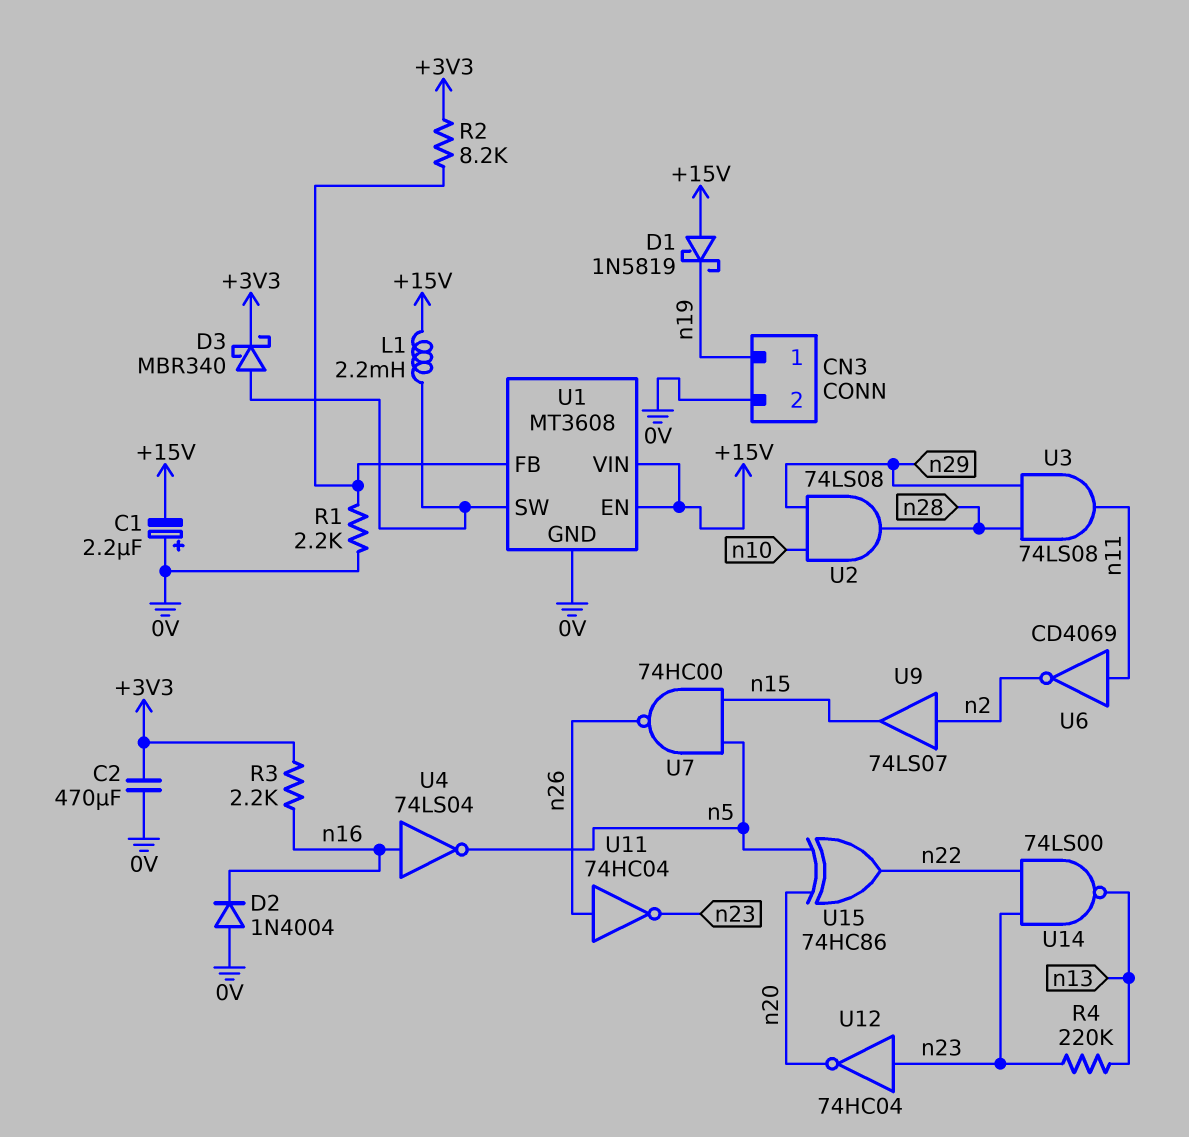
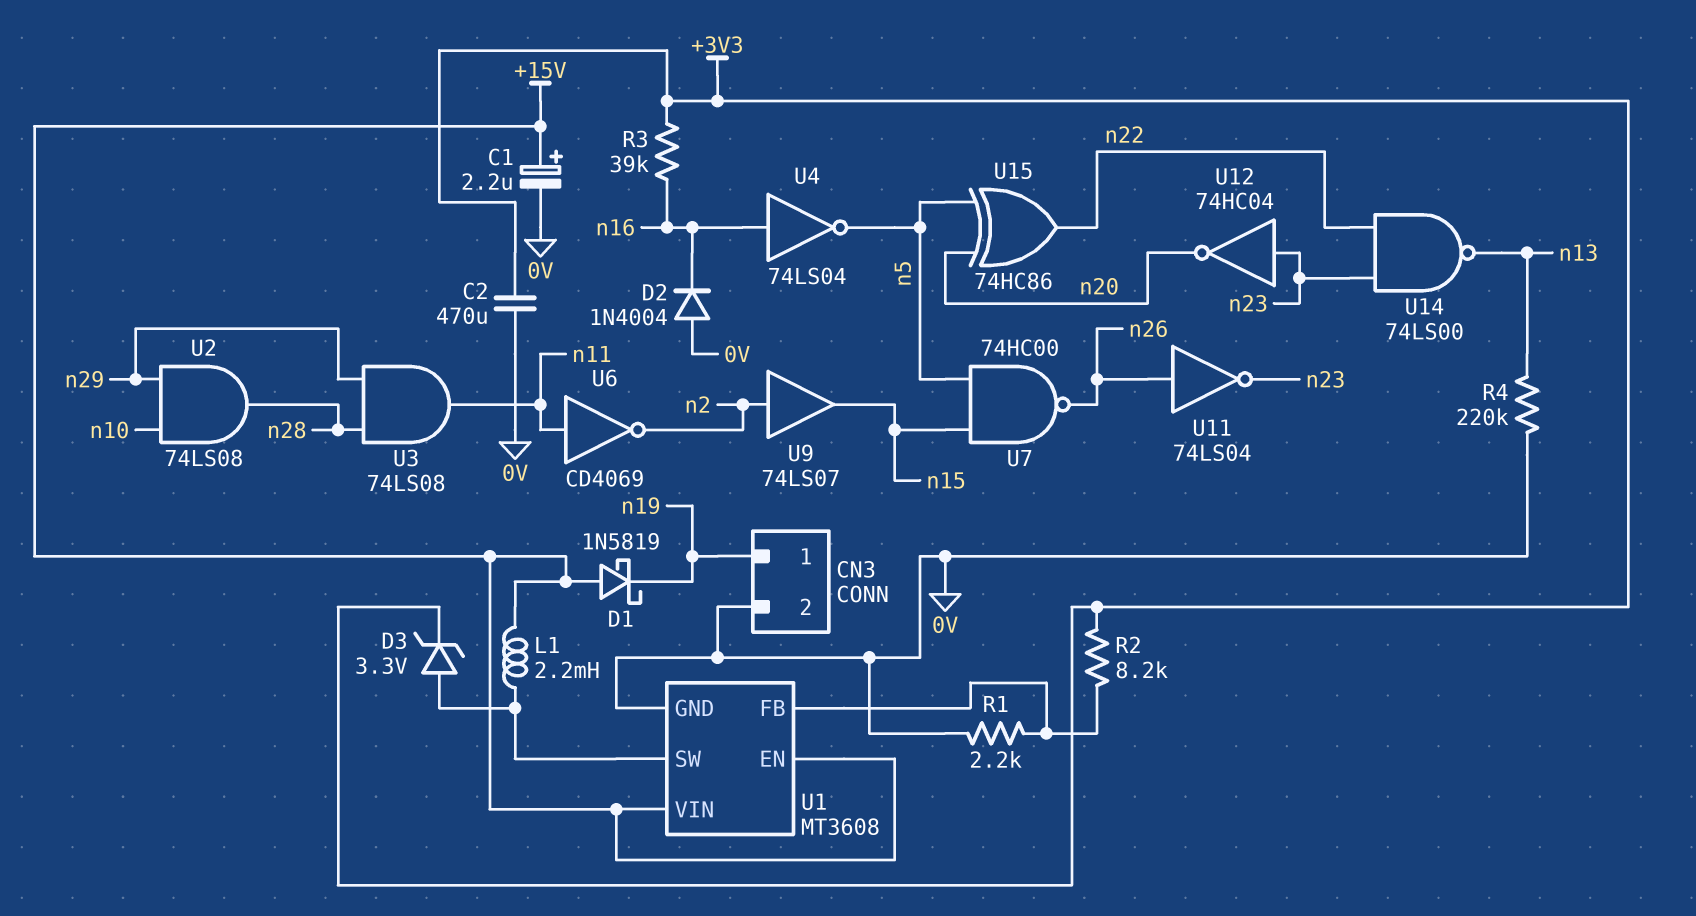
C1: 2.2uF (plus 0V, minus +15V) -> 2.2uF (plus +15V, minus 0V)
D3: schottky MBR340 (A U1/SW, K +3V3) -> zener 3.3V (A U1/SW, K +3V3)
R3: 2.2k (+3V3, n16) -> 39k (+3V3, n16)
R4: 220k (n13, n23) -> 220k (0V, n13)
U11: NOT 74HC04 (in n26, out n23) -> NOT 74LS04 (in n26, out n23)

